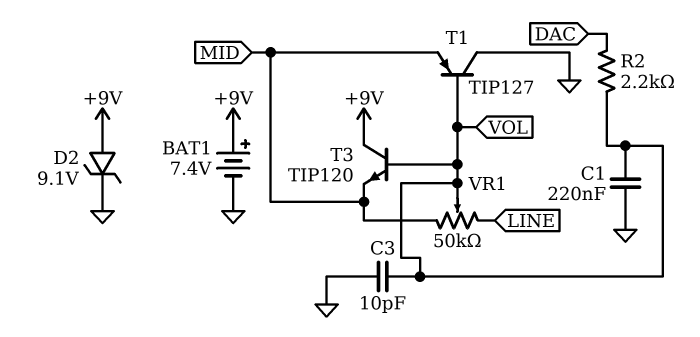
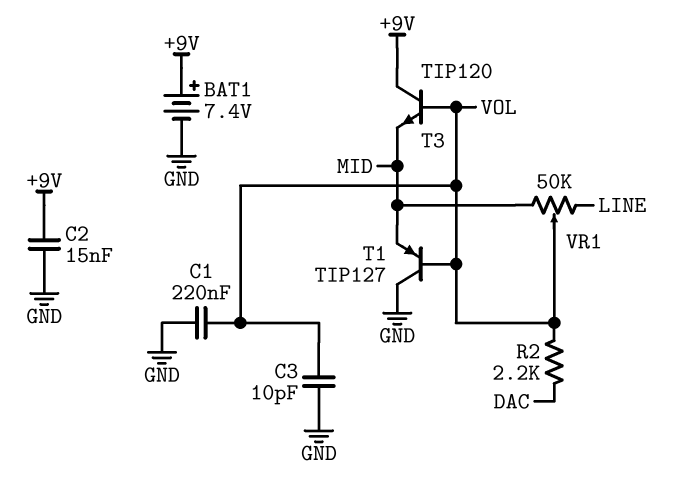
C2: none -> 15nF (+9V, GND)
D2: zener 9.1V (A +9V, K GND) -> none

